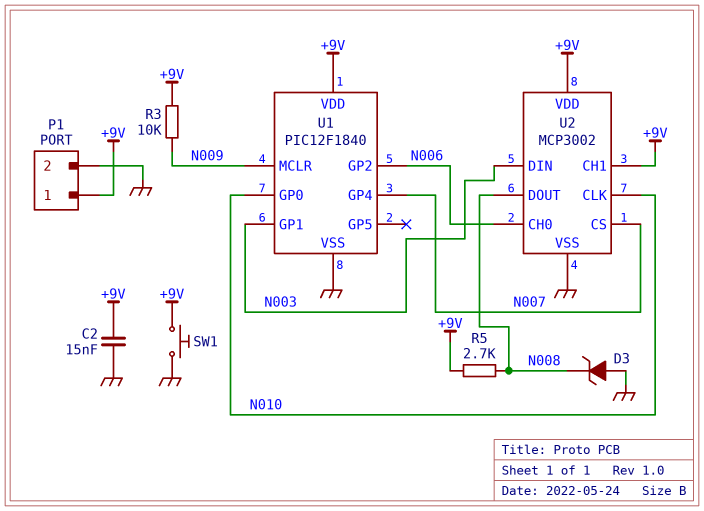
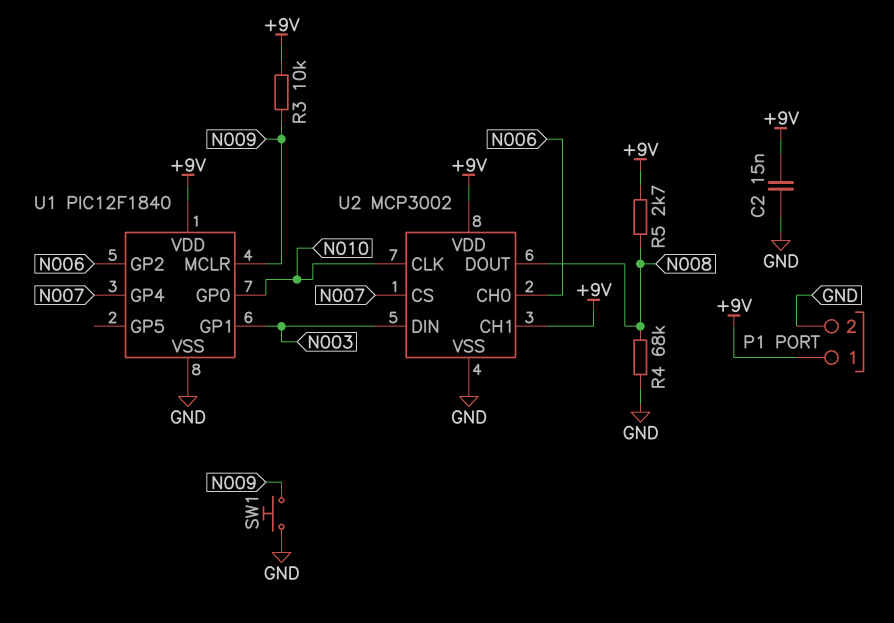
D3: zener (A GND, K N008) -> none
R4: none -> 68k (GND, N008)
SW1: button (+9V, GND) -> button (GND, N009)

